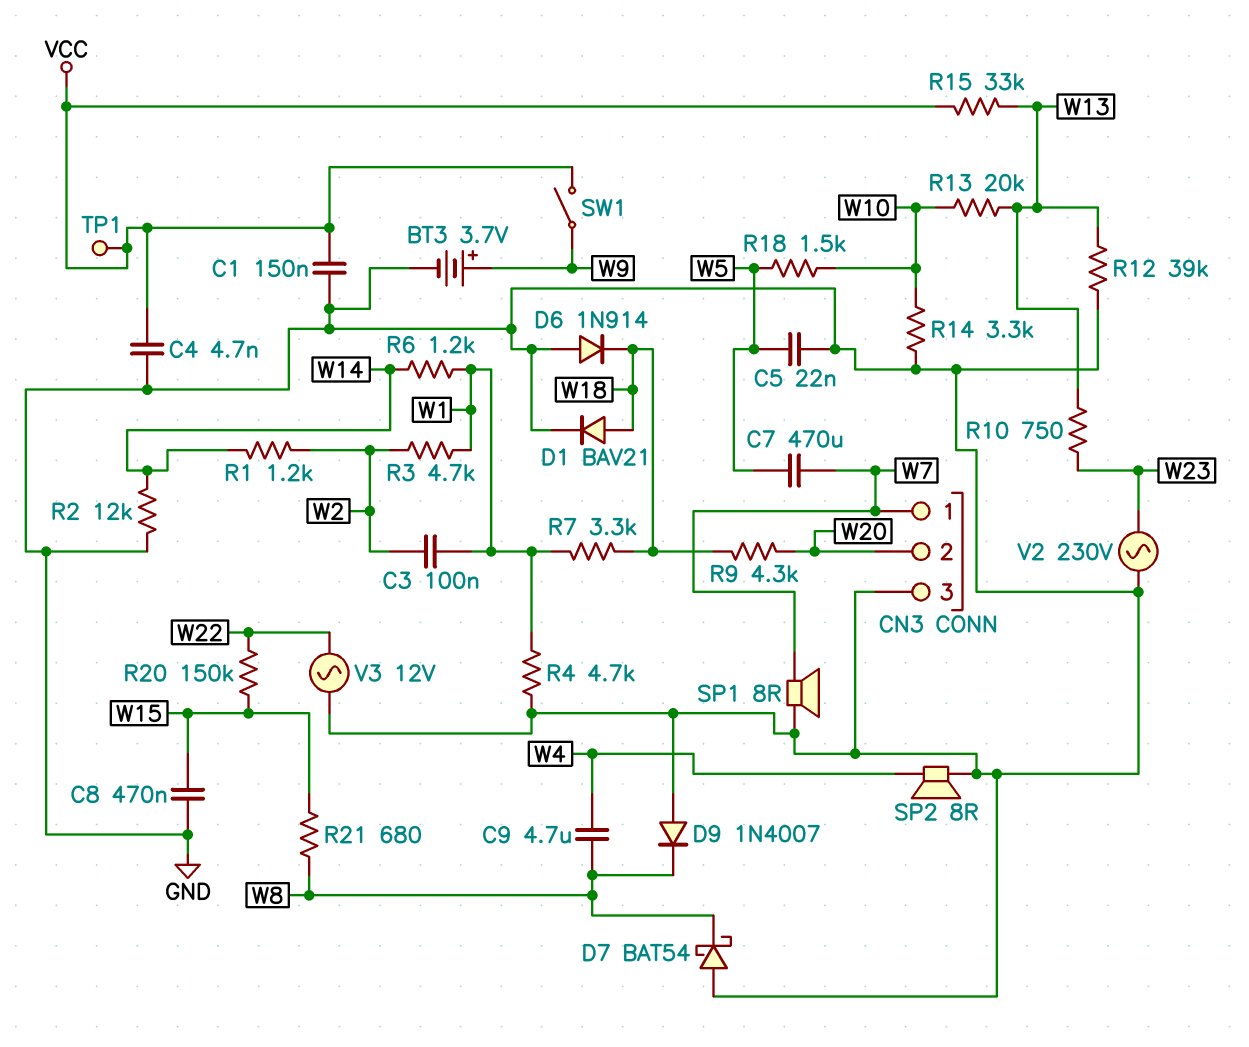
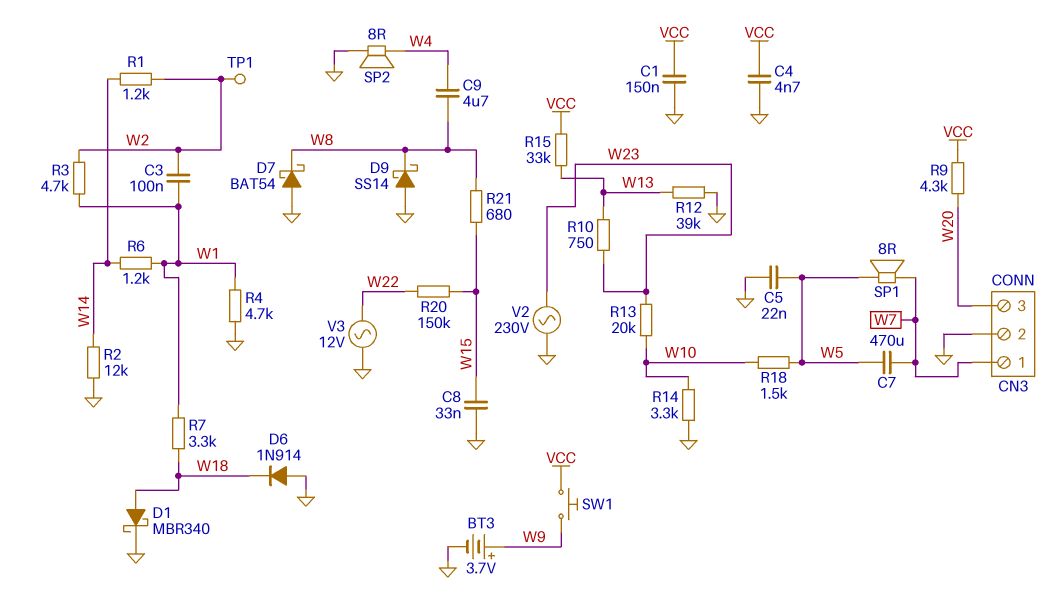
C8: 470nF (GND, W15) -> 33nF (GND, W15)
CN3 pin 2: W20 -> GND
CN3 pin 3: GND -> W20
D1: diode BAV21 (A W18, K GND) -> schottky MBR340 (A W18, K GND)
D9: diode 1N4007 (A GND, K W8) -> schottky SS14 (A GND, K W8)
R9: 4.3k (W18, W20) -> 4.3k (VCC, W20)
R13: 20k (W10, W13) -> 20k (W10, W23)
SP1: speaker 8R (GND, W7) -> speaker 8R (W5, W7)
SW1: switch (VCC, W9) -> button (VCC, W9)
TP1: test point (VCC) -> test point (W2)

